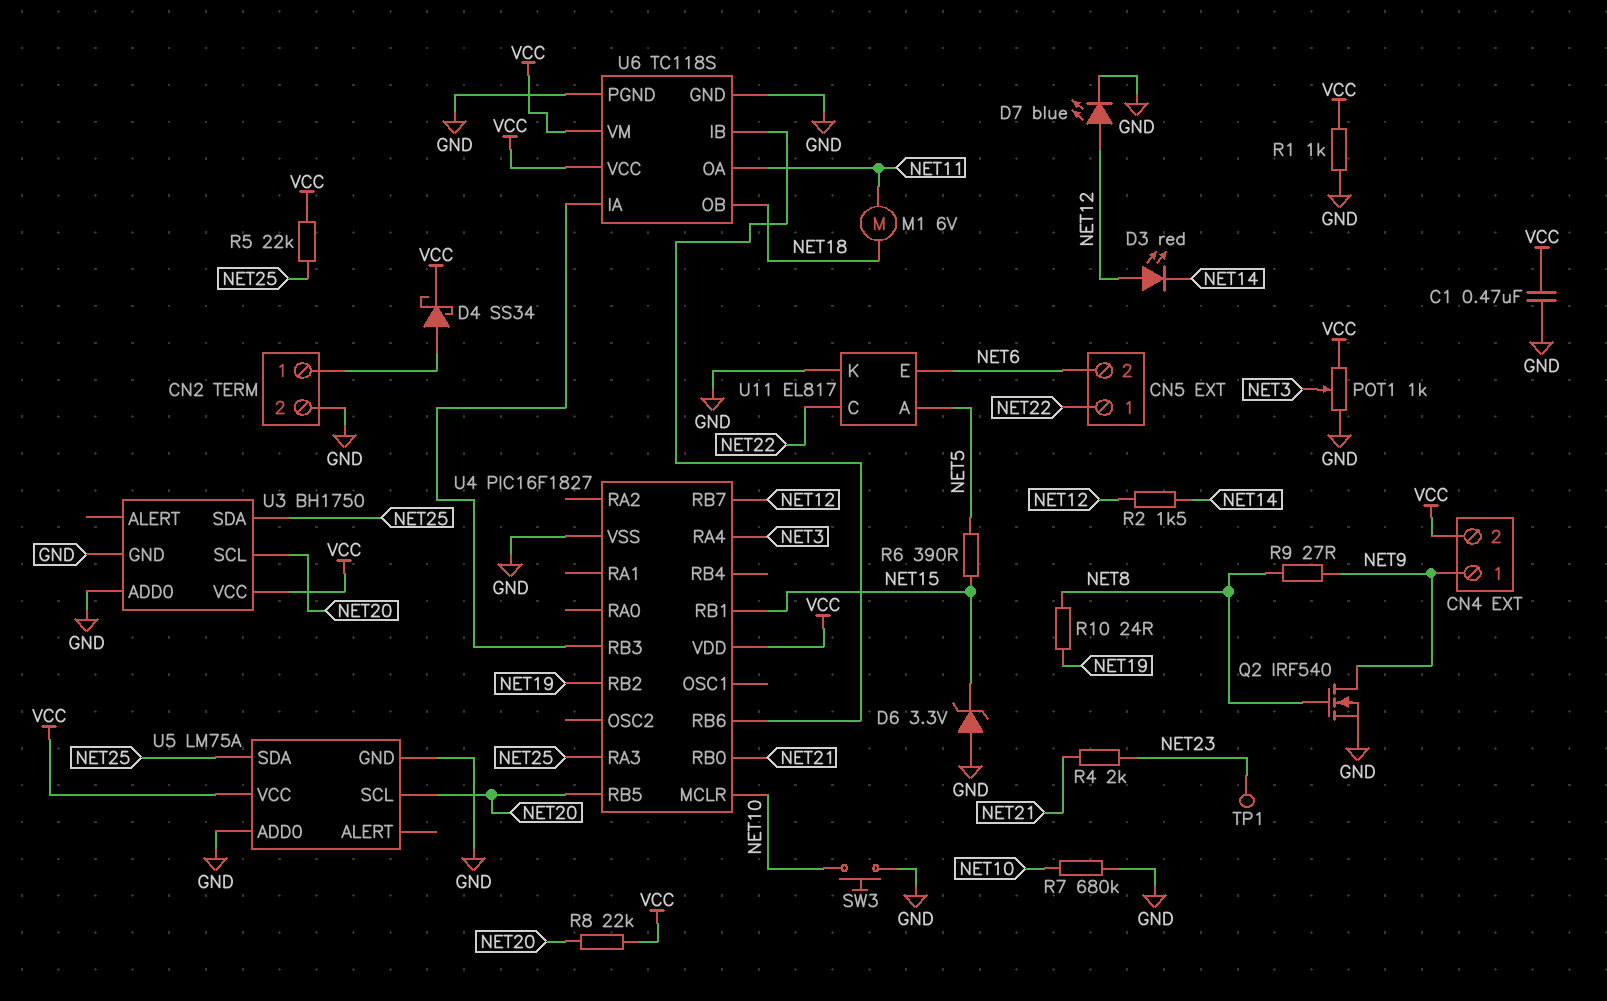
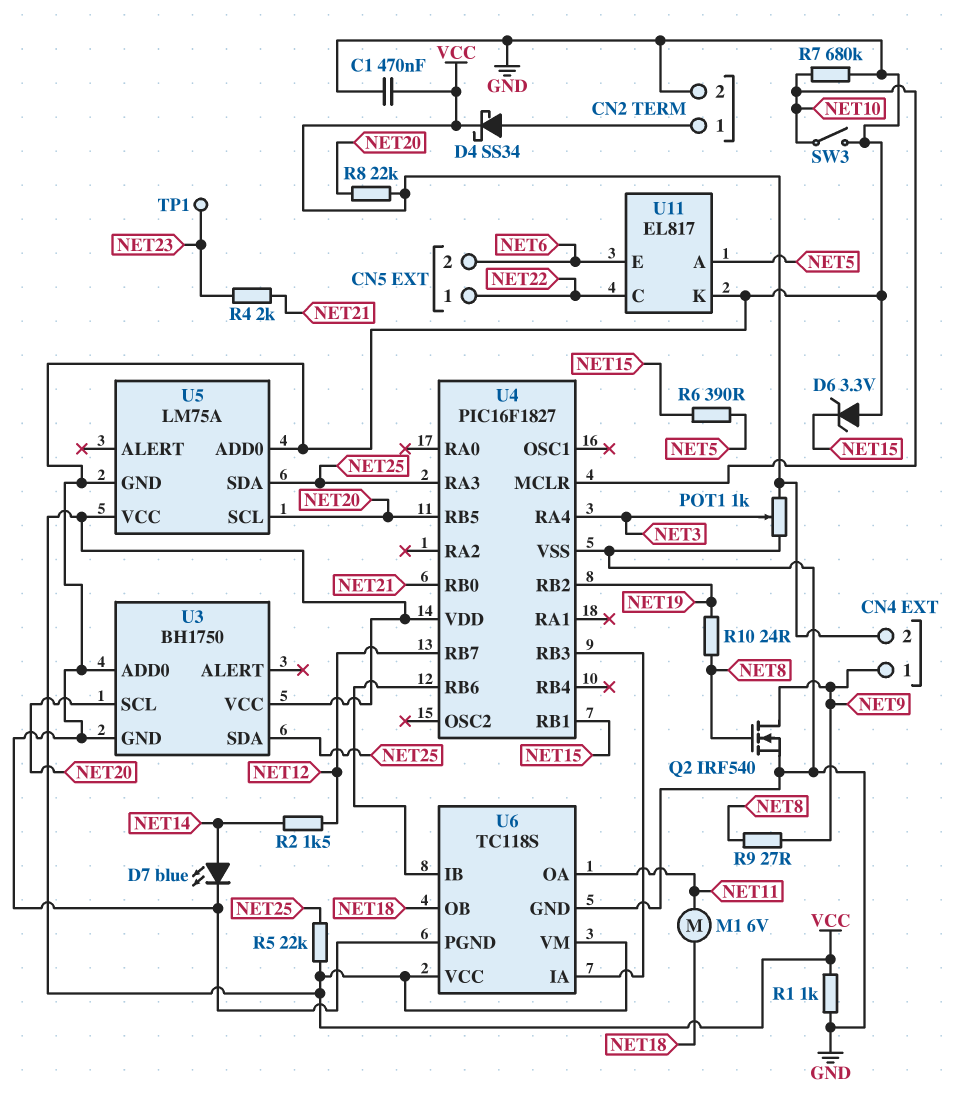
D3: LED red (A NET12, K NET14) -> none
D7: LED blue (A NET12, K GND) -> LED blue (A NET14, K GND)
SW3: button (GND, NET10) -> switch (GND, NET10)

